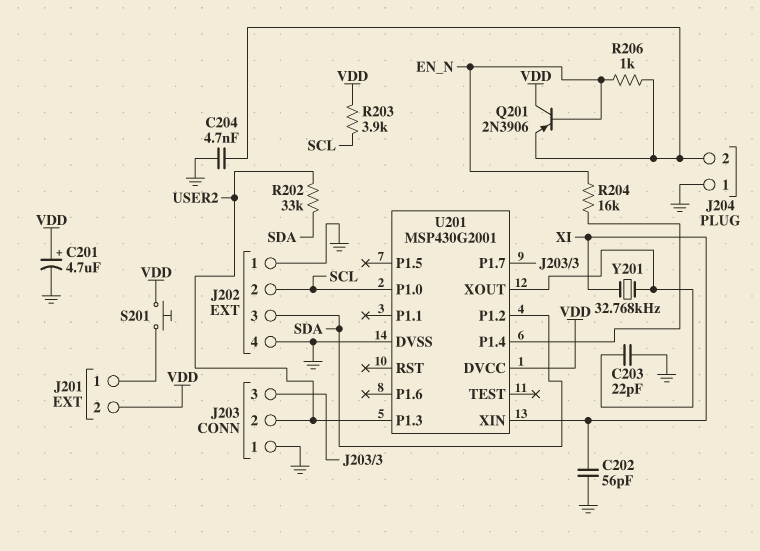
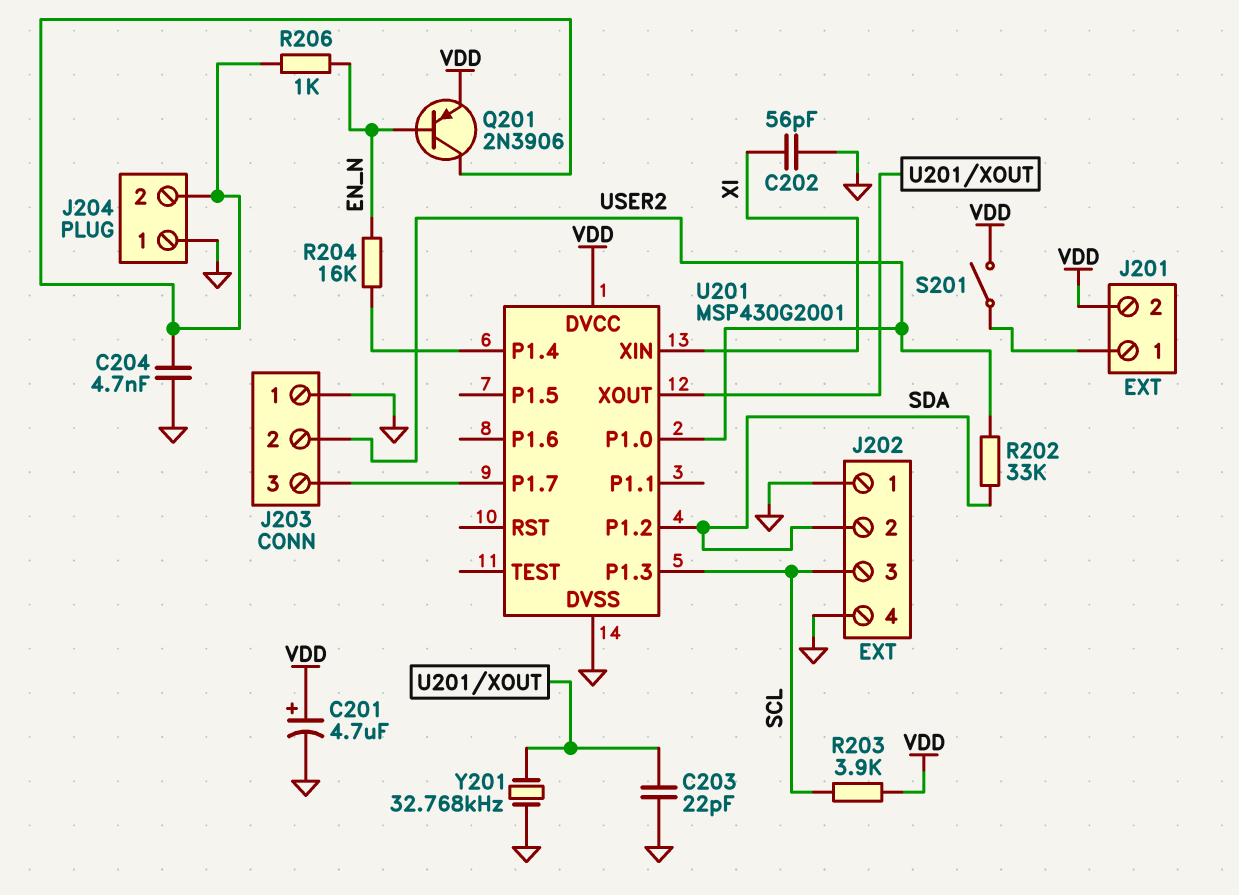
J202 pin 2: SCL -> SDA
J202 pin 3: SDA -> SCL
Q201: PNP 2N3906 (B EN_N, C VDD, E J204/2) -> PNP 2N3906 (B EN_N, C J204/2, E VDD)
S201: button (J201/1, VDD) -> switch (J201/1, VDD)
U201 pin P1.0: SCL -> USER2
U201 pin P1.3: USER2 -> SCL
Y201: 32.768kHz (U201/XOUT, XI) -> 32.768kHz (GND, U201/XOUT)

